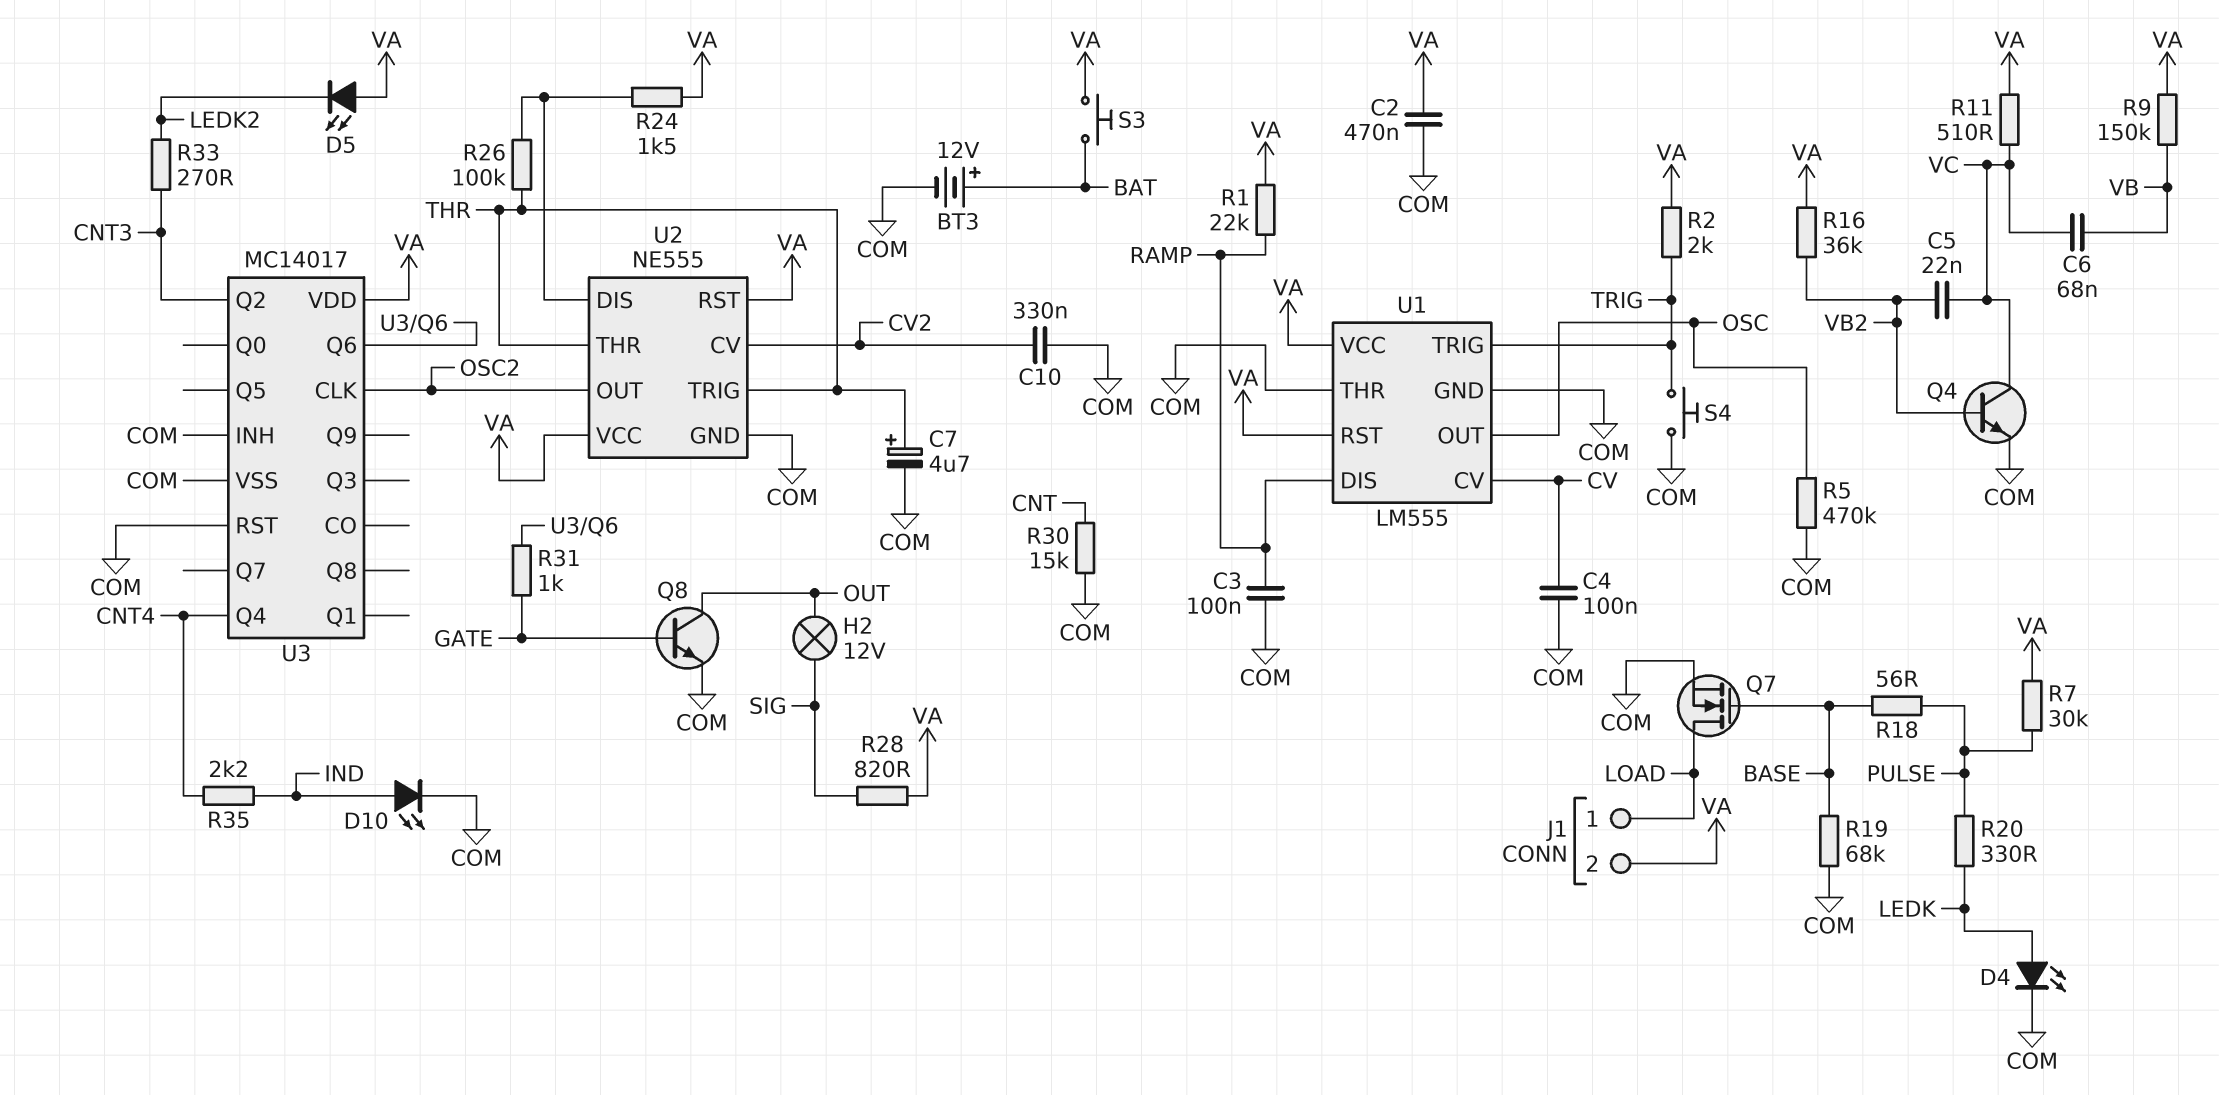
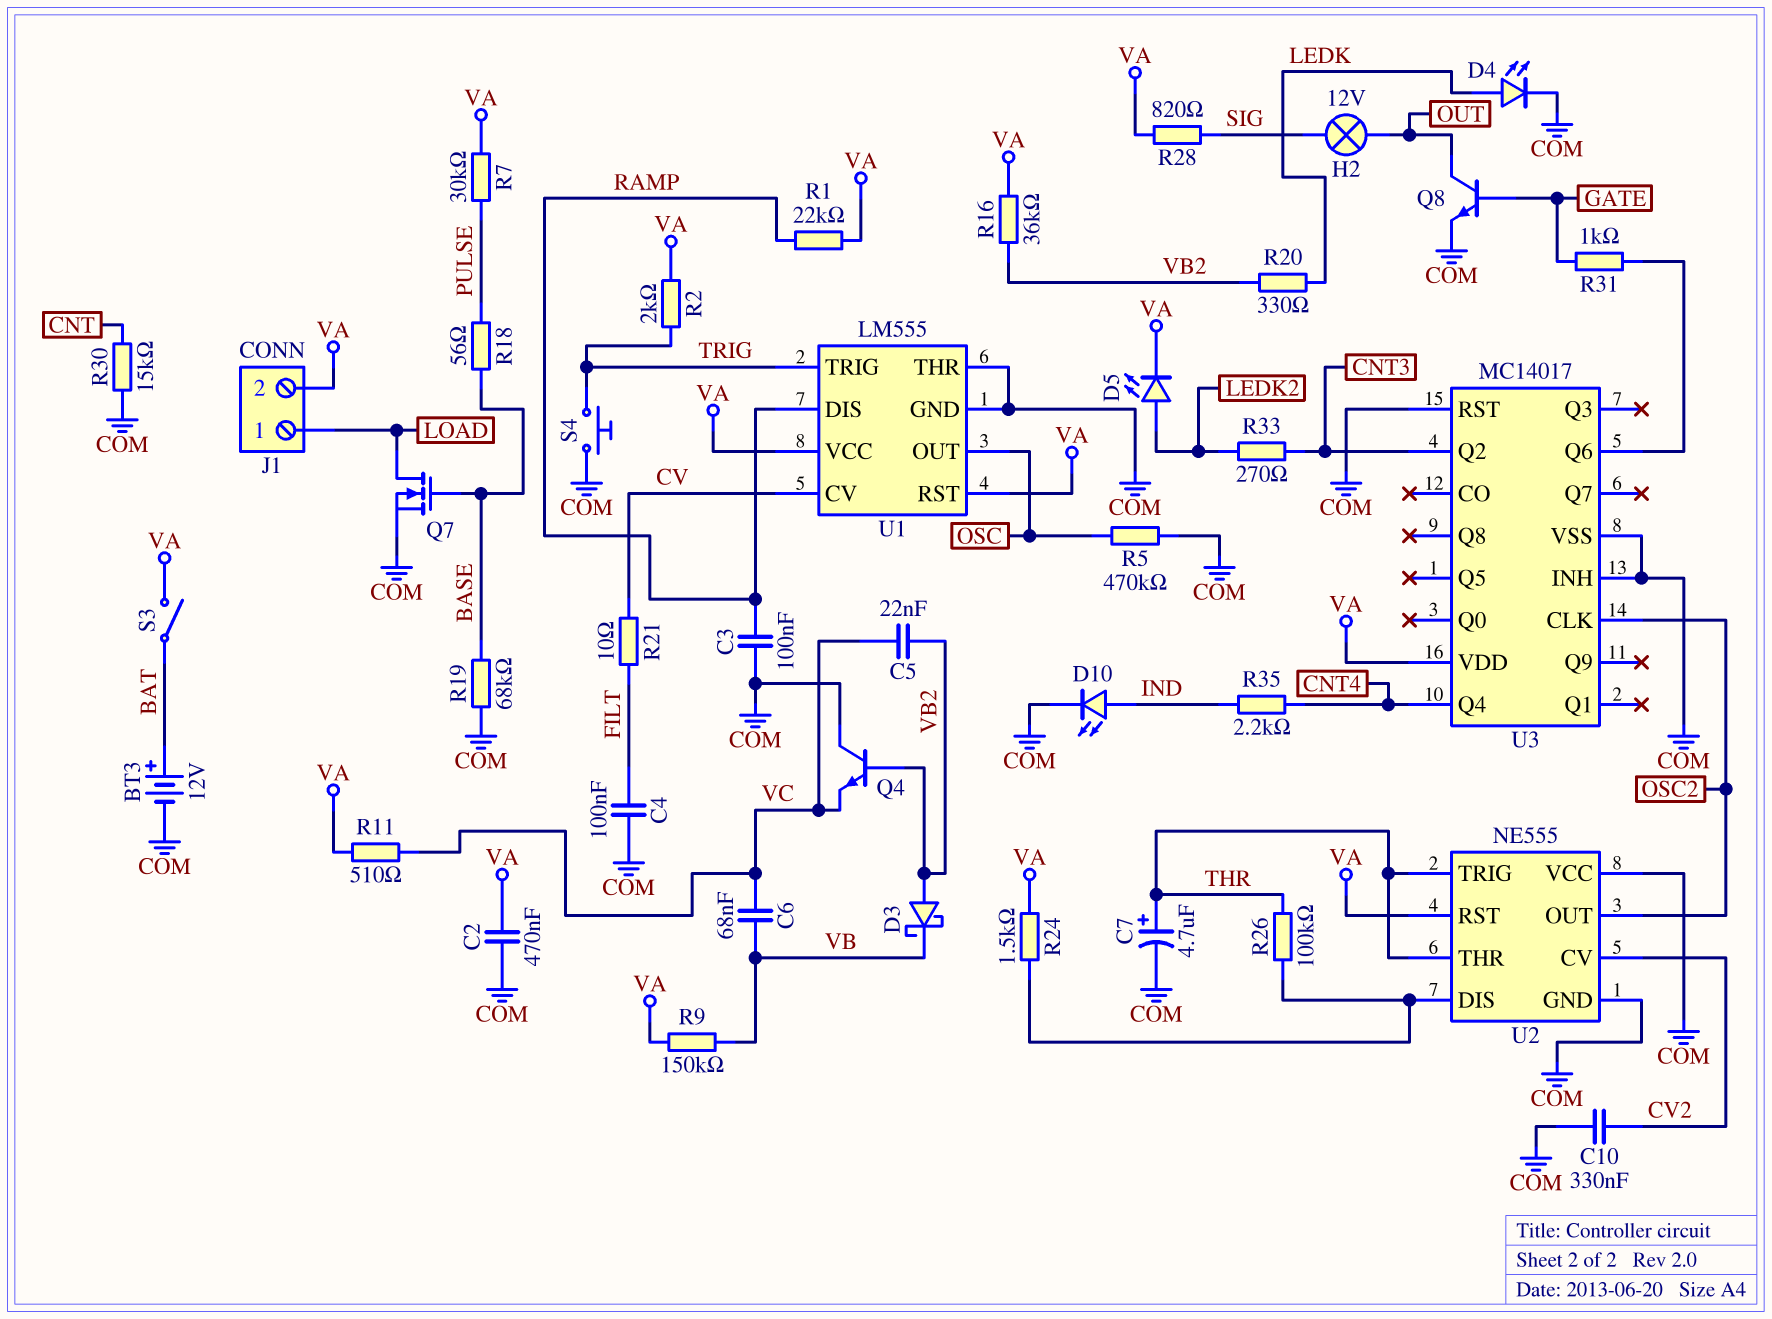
C4: 100nF (COM, CV) -> 100nF (COM, FILT)
D3: none -> schottky (A VB2, K VB)
D5: LED (A VA, K LEDK2) -> LED (A LEDK2, K VA)
Q4: NPN (B VB2, C VC, E COM) -> NPN (B VB2, C COM, E VC)
R20: 330 (LEDK, PULSE) -> 330 (LEDK, VB2)
R21: none -> 10 (CV, FILT)
S3: button (BAT, VA) -> switch (BAT, VA)
U2 pin VCC: VA -> COM

